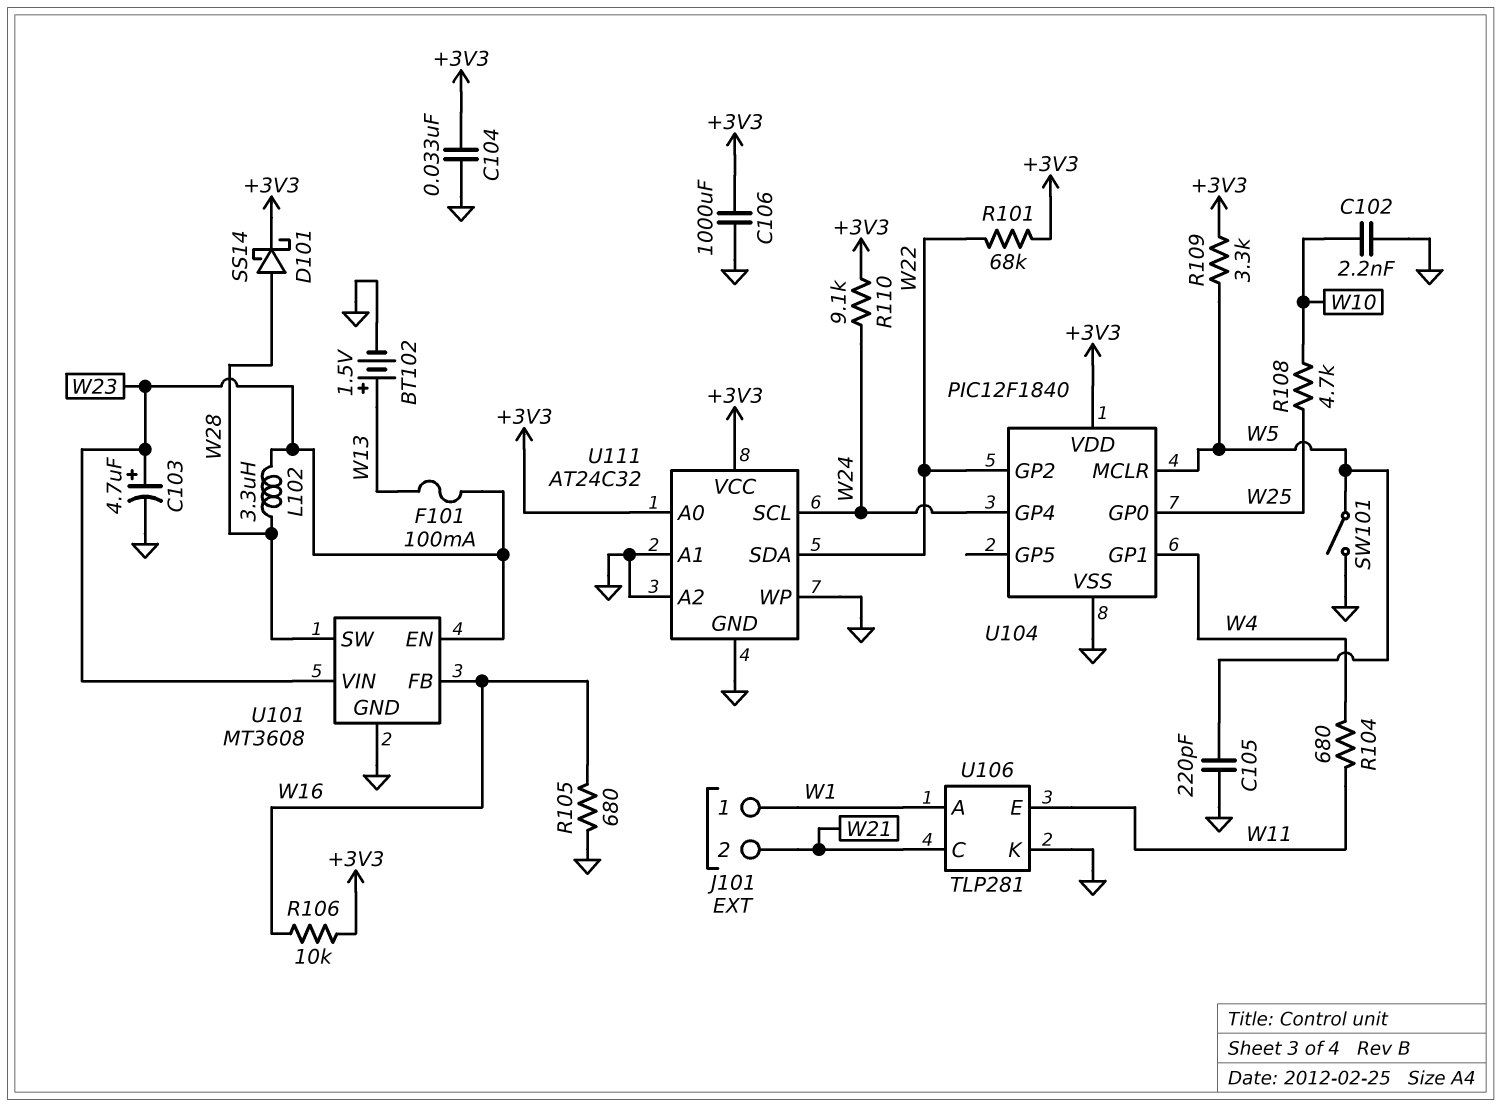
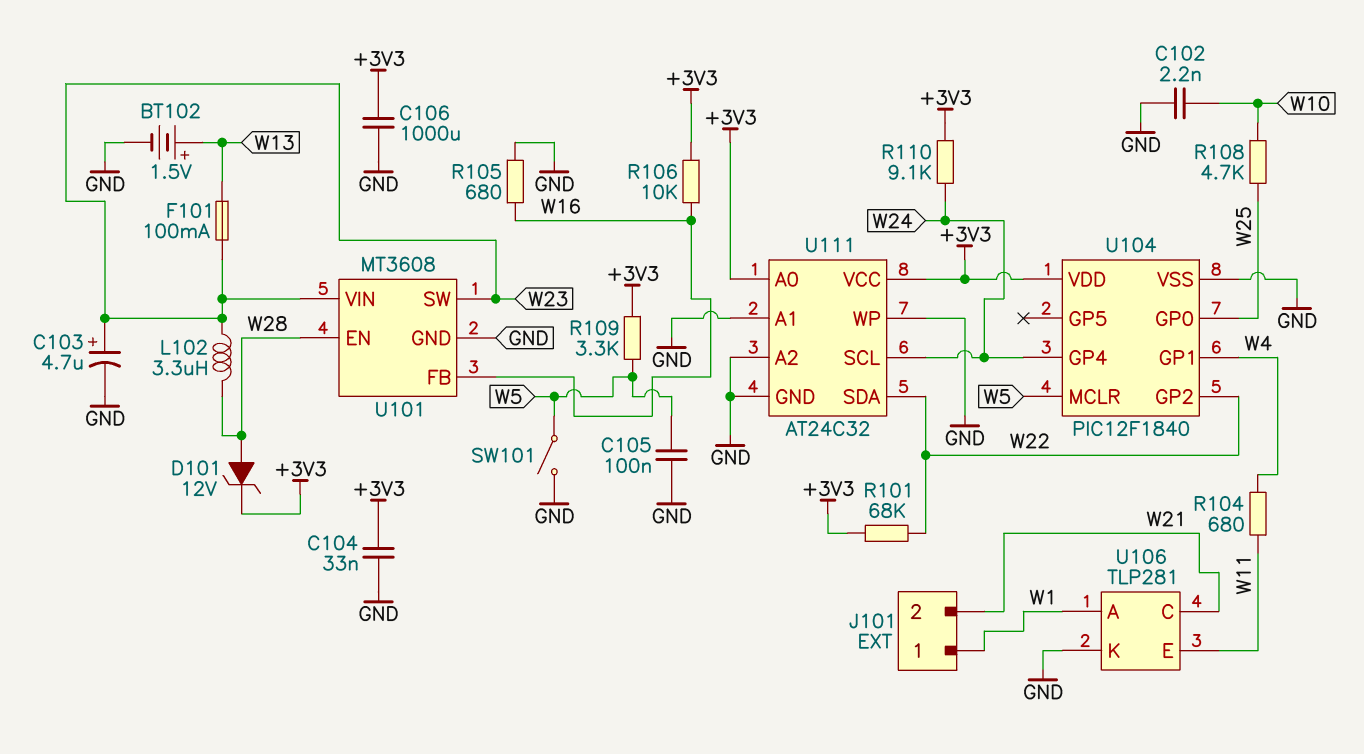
C105: 220pF (GND, W5) -> 100nF (GND, W5)
D101: schottky SS14 (A W28, K +3V3) -> zener 12V (A W28, K +3V3)
U101 pin EN: W23 -> W28
U101 pin SW: W28 -> W23

